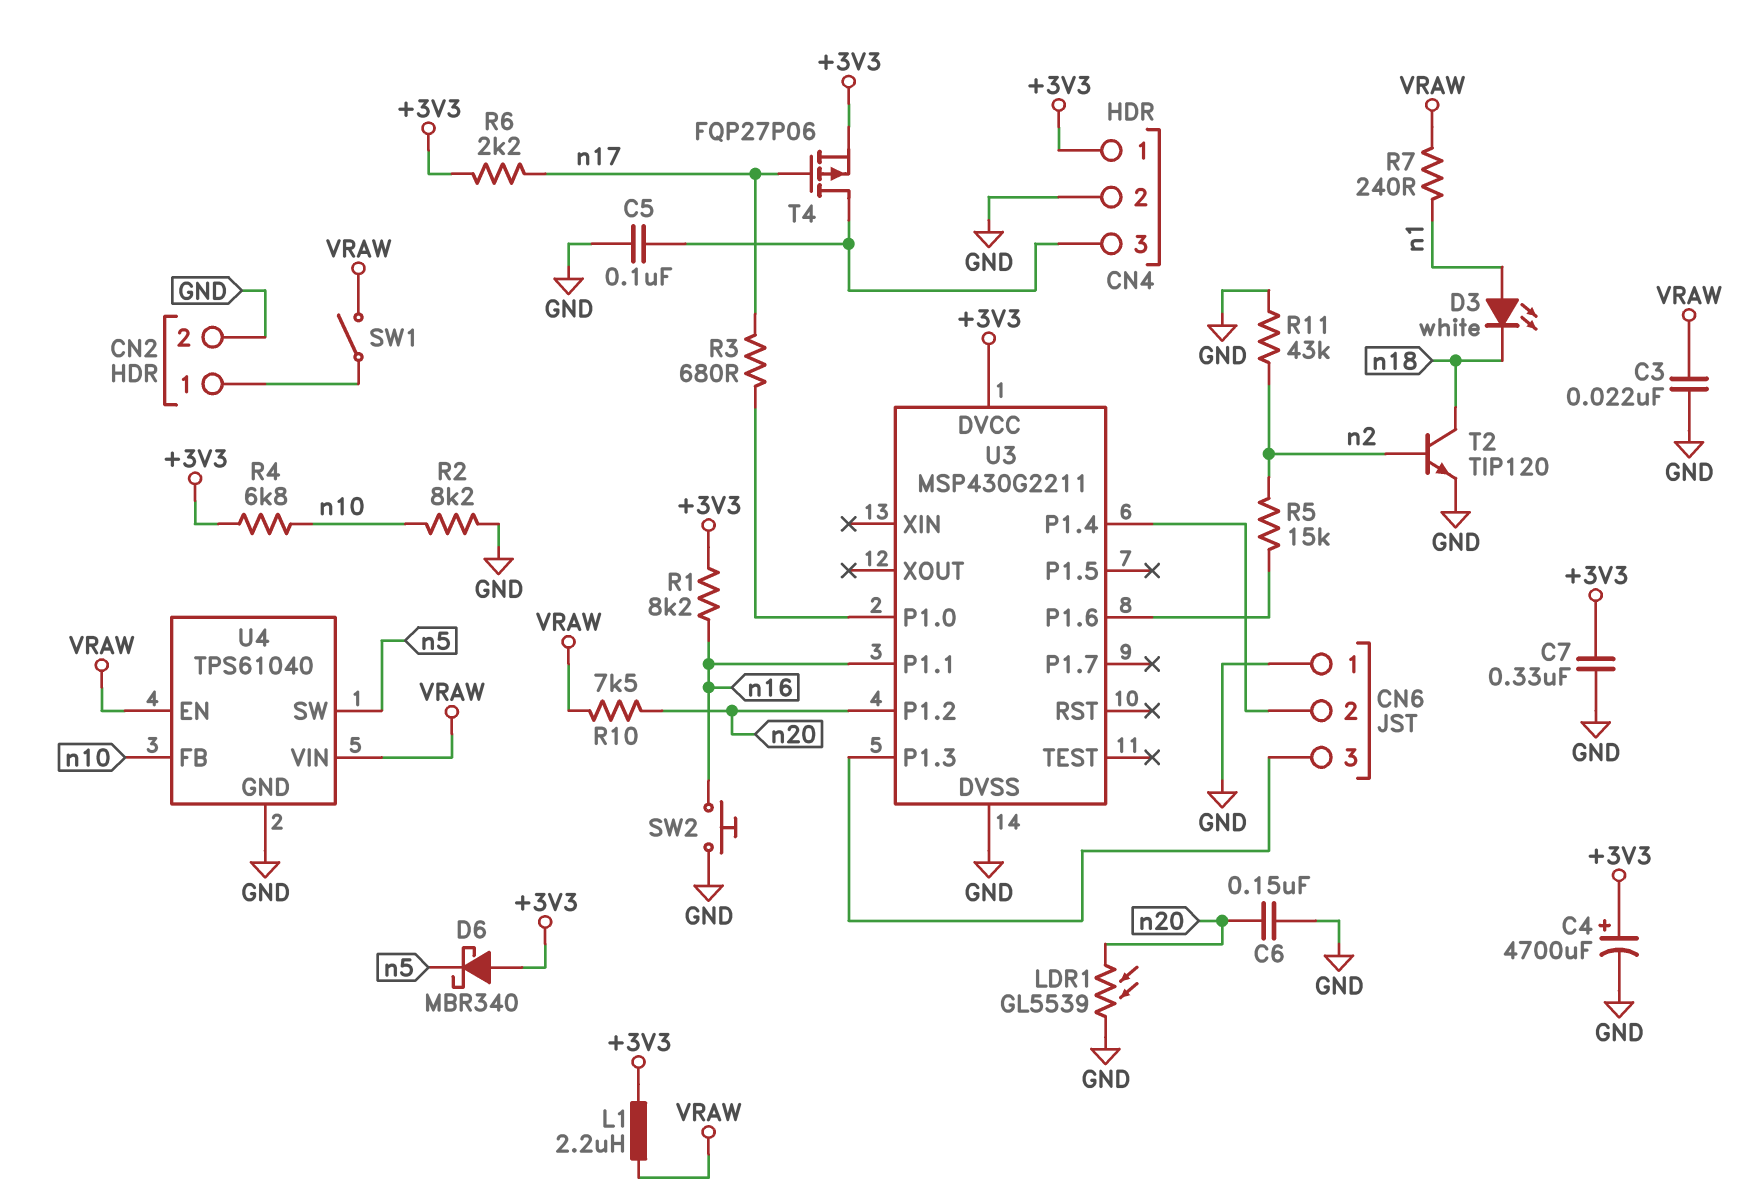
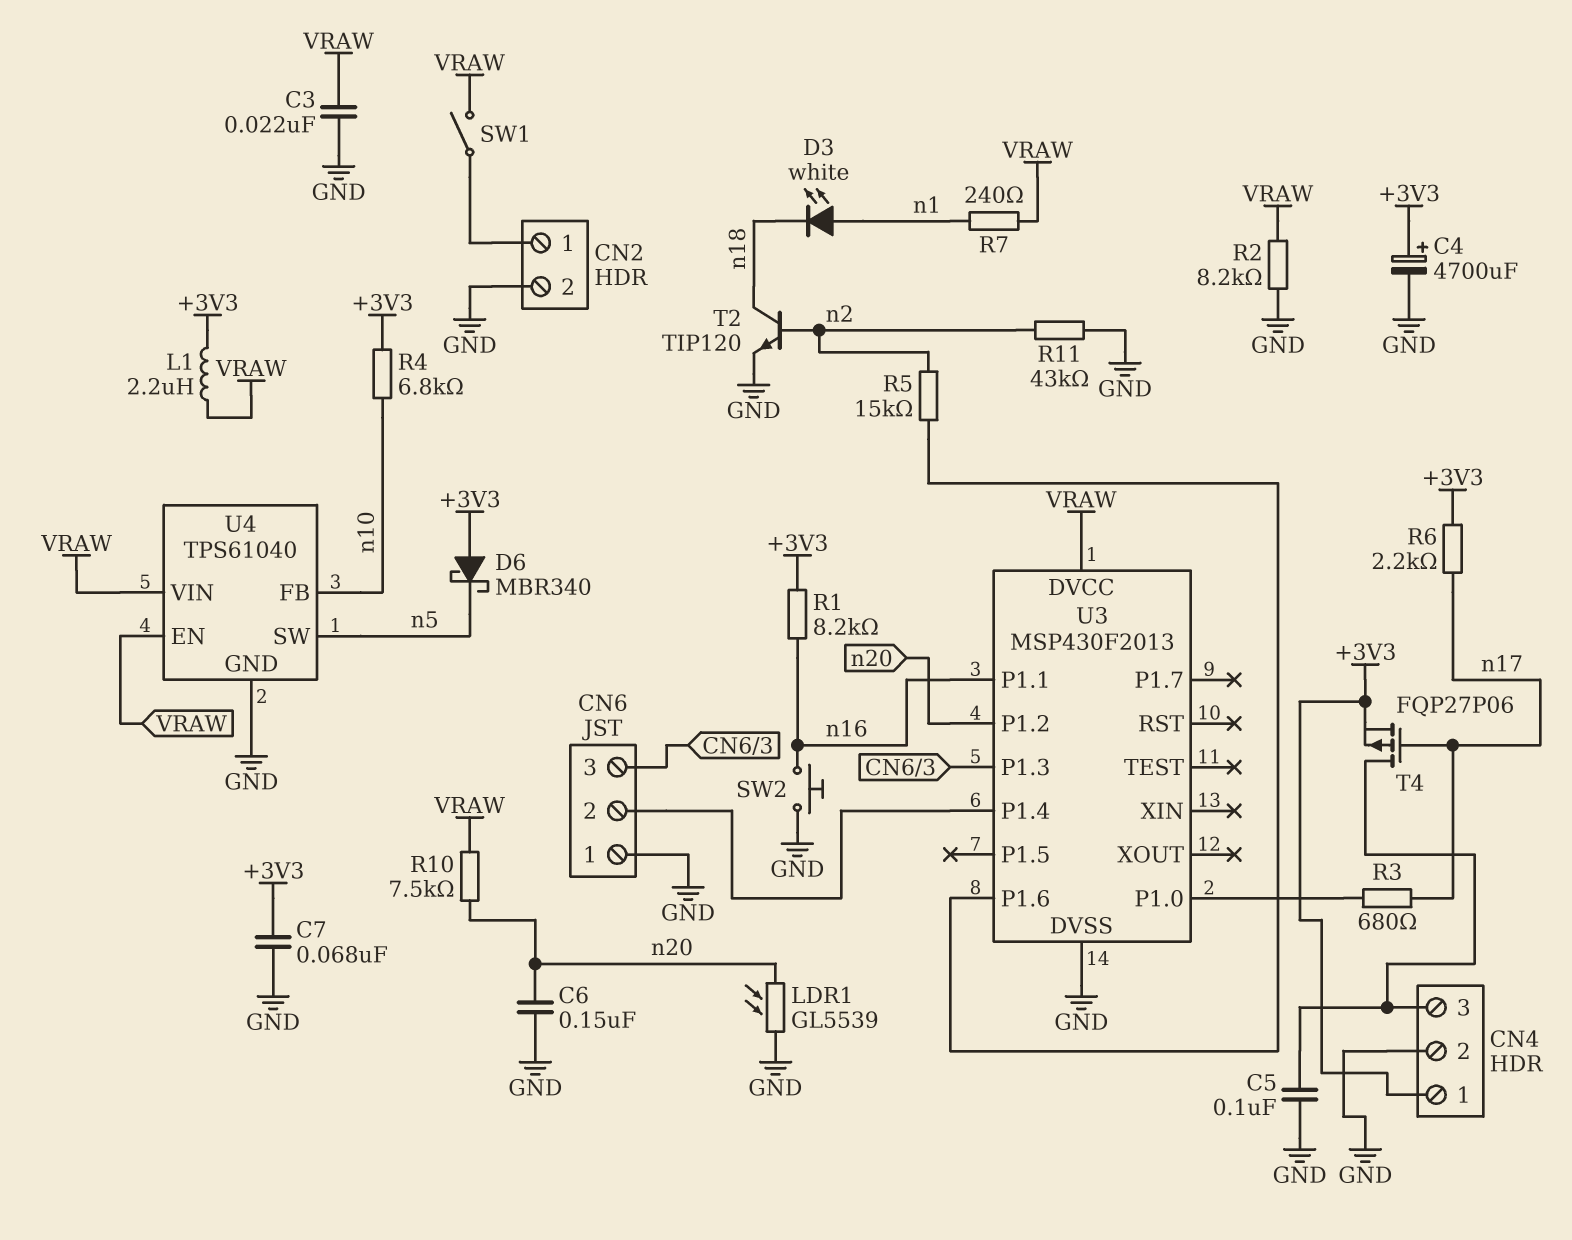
C7: 330nF (+3V3, GND) -> 68nF (+3V3, GND)
R2: 8.2k (GND, n10) -> 8.2k (GND, VRAW)
U3: MSP430G2211 -> MSP430F2013
U3 pin DVCC: +3V3 -> VRAW

